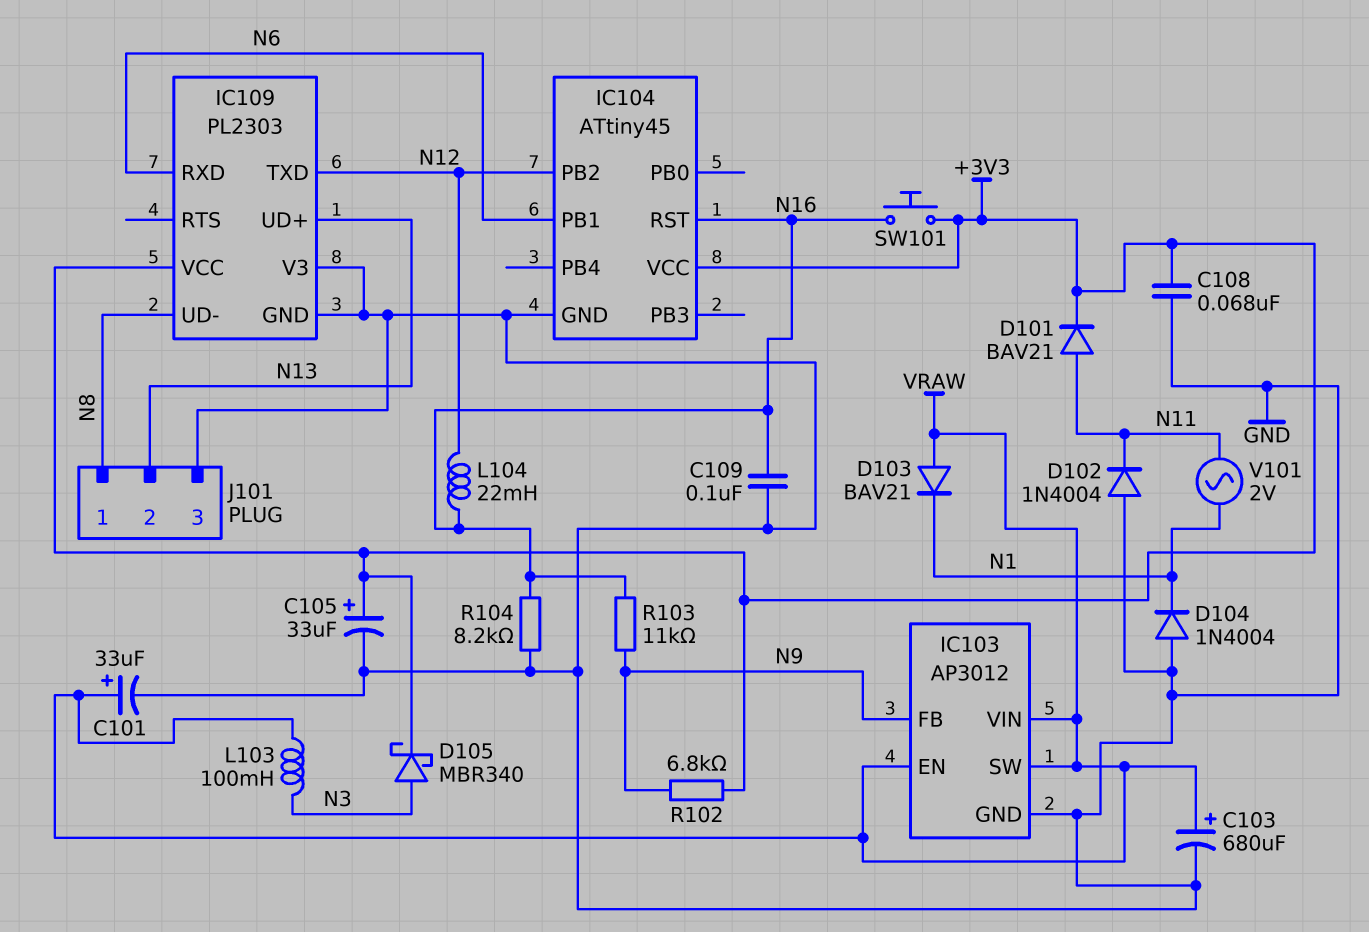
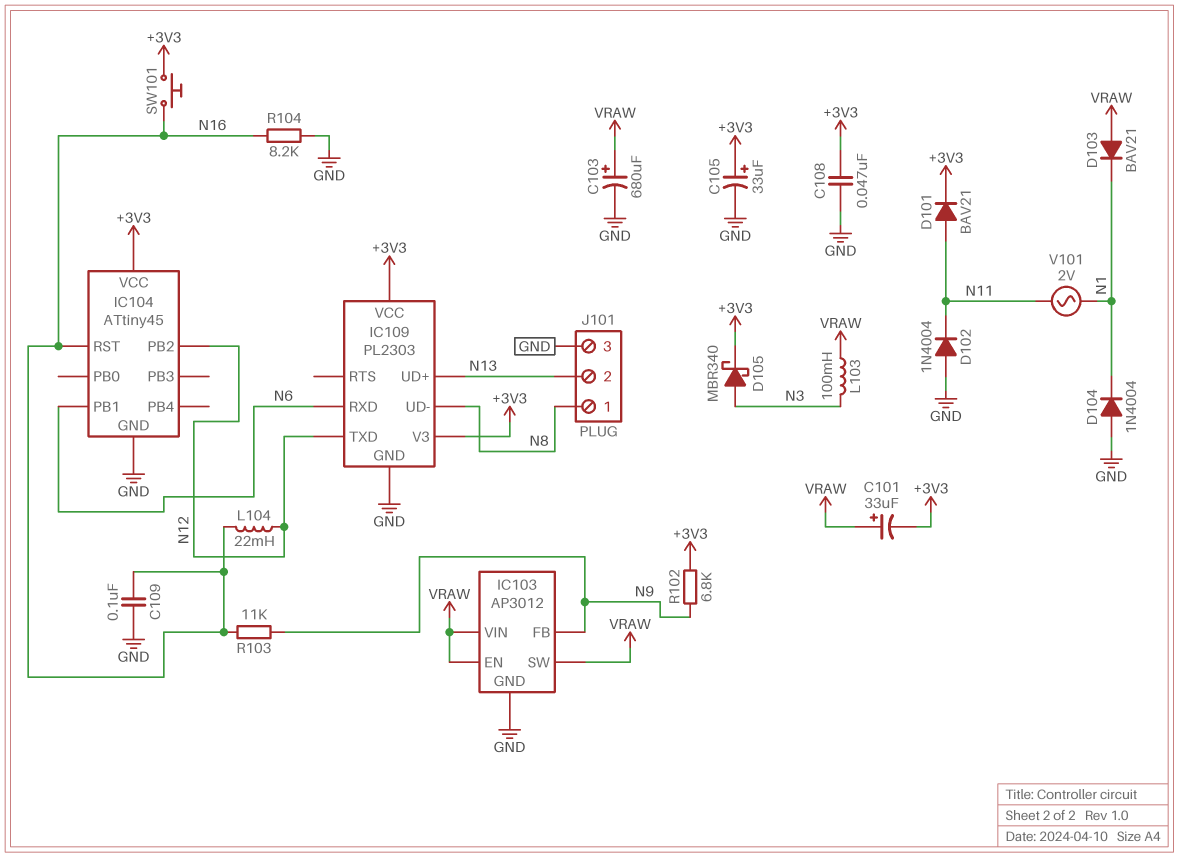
C101: 33uF (plus VRAW, minus GND) -> 33uF (plus VRAW, minus +3V3)
C108: 68nF (+3V3, GND) -> 47nF (+3V3, GND)
IC109 pin V3: GND -> +3V3

